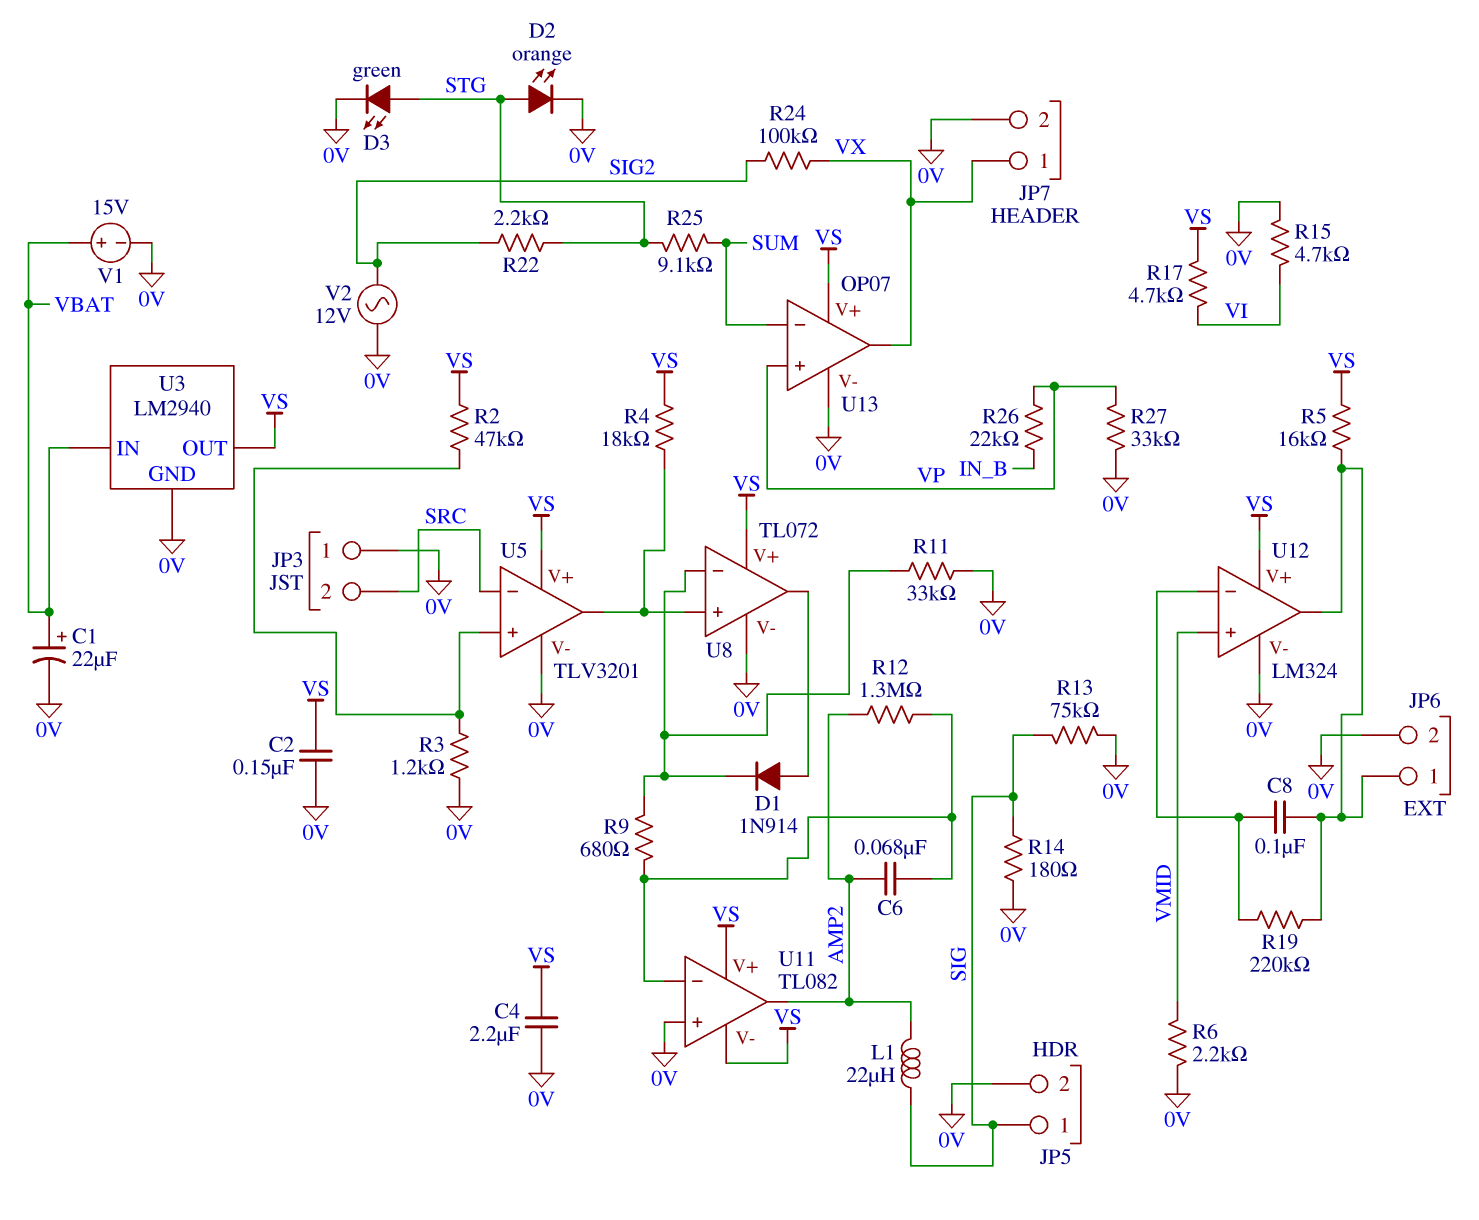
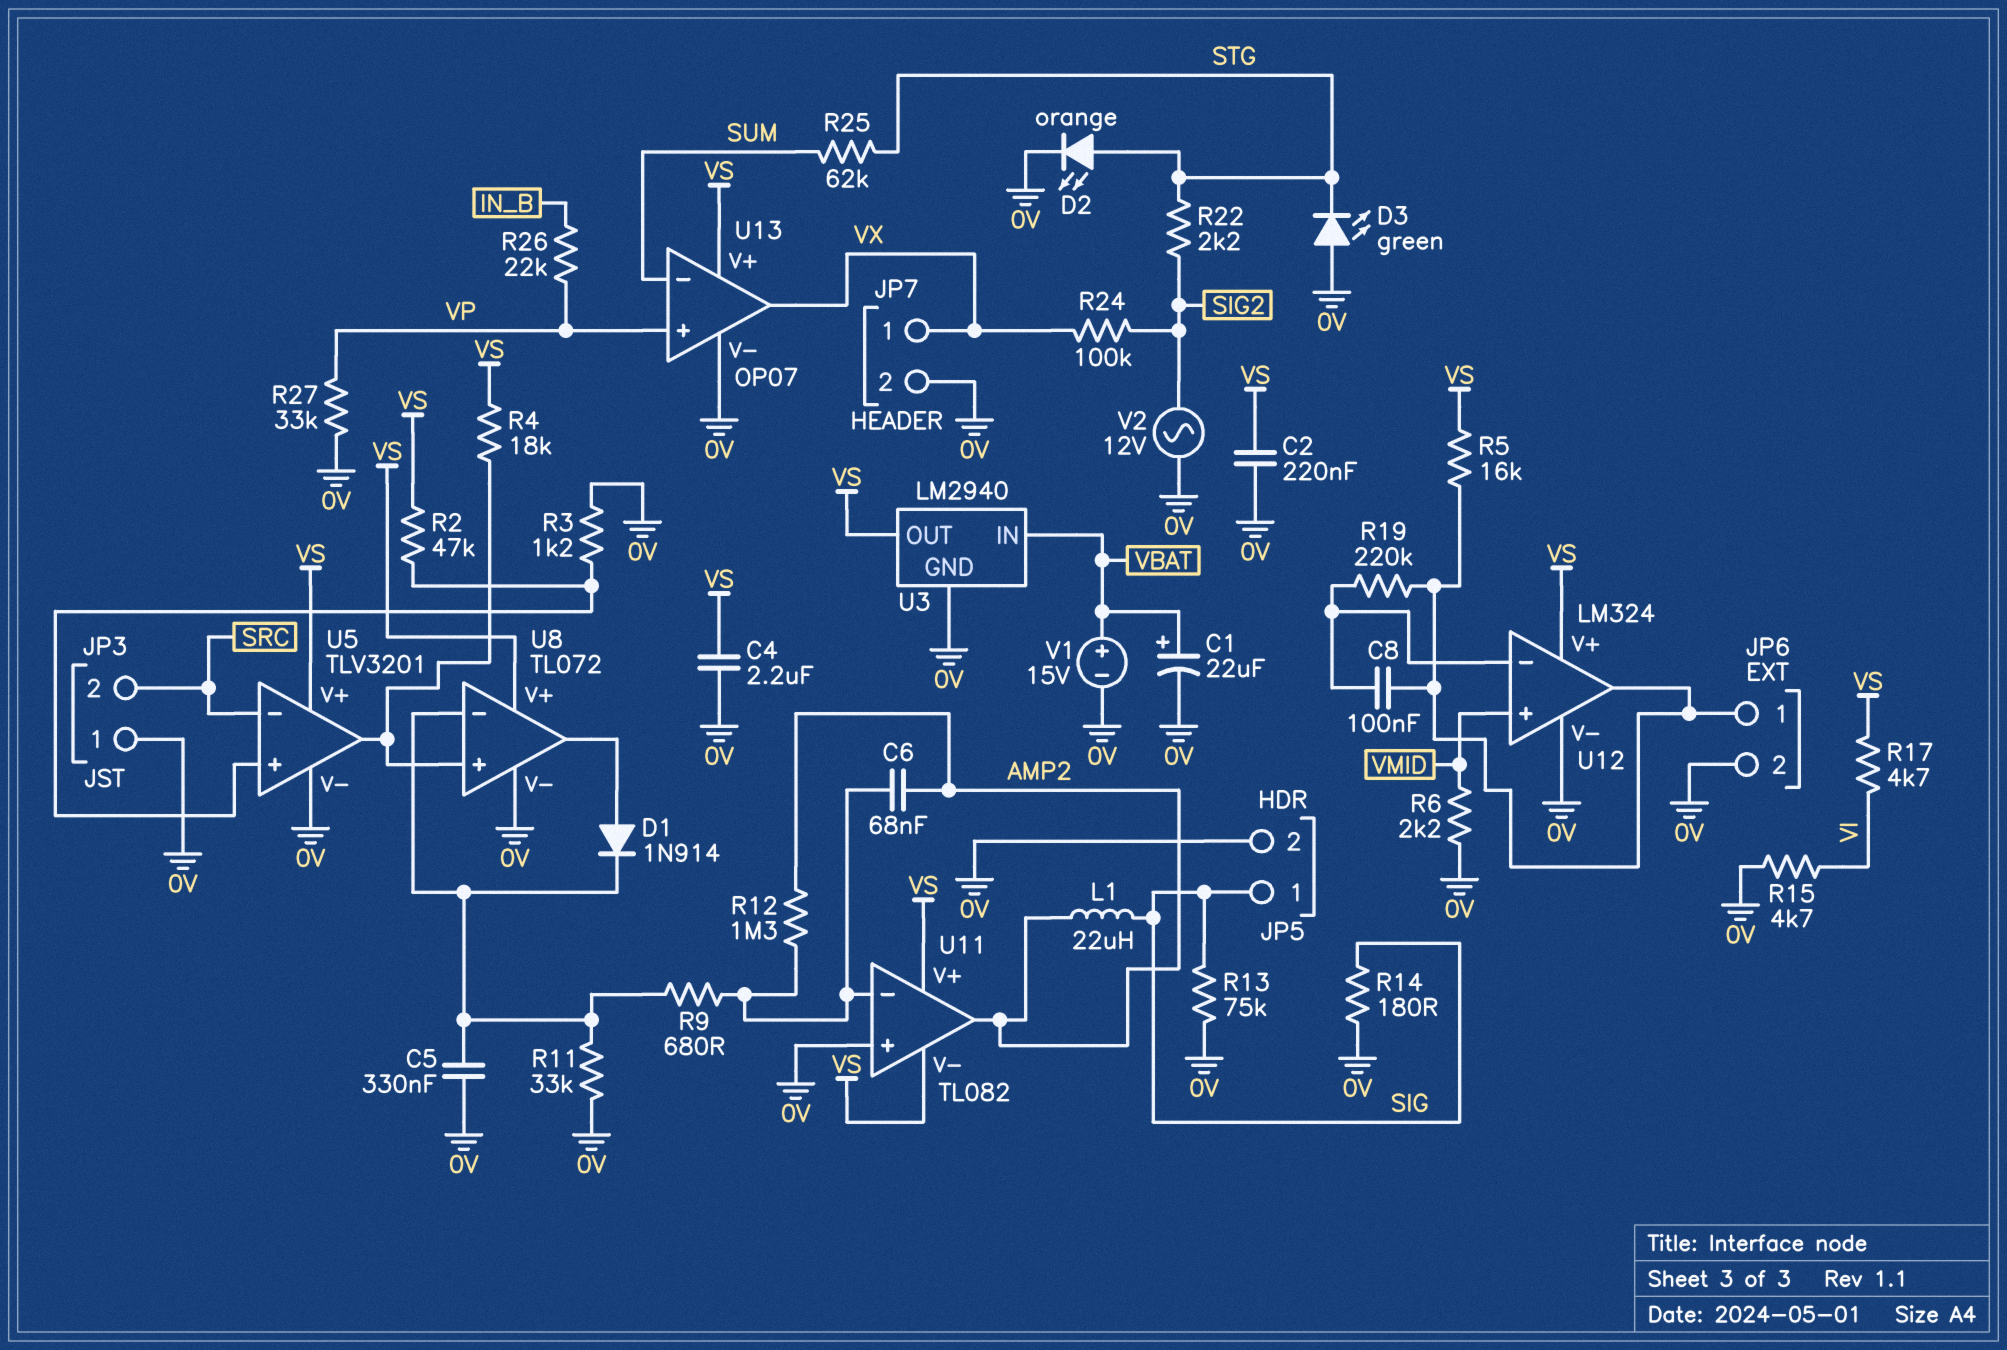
C2: 150nF (0V, VS) -> 220nF (0V, VS)
C5: none -> 330nF (0V, U8/in-)
D3: LED green (A STG, K 0V) -> LED green (A 0V, K STG)
R25: 9.1k (STG, SUM) -> 62k (STG, SUM)

